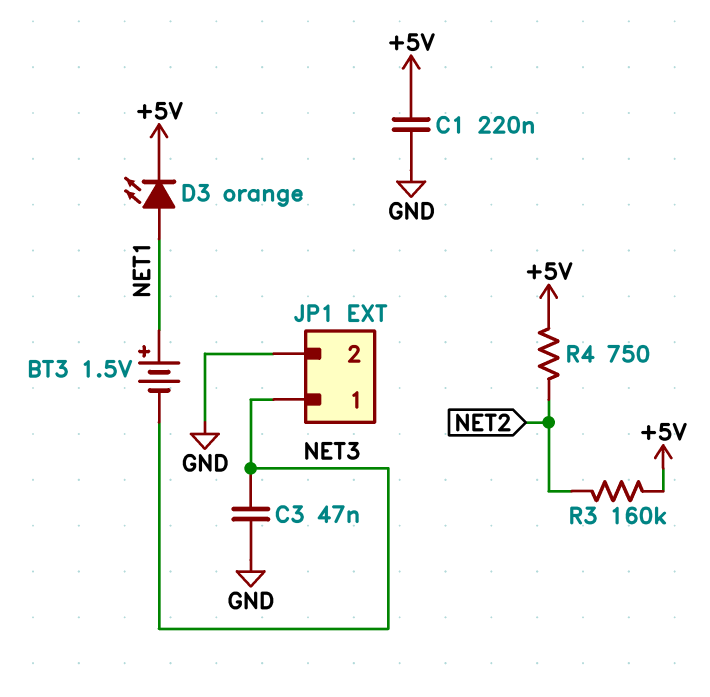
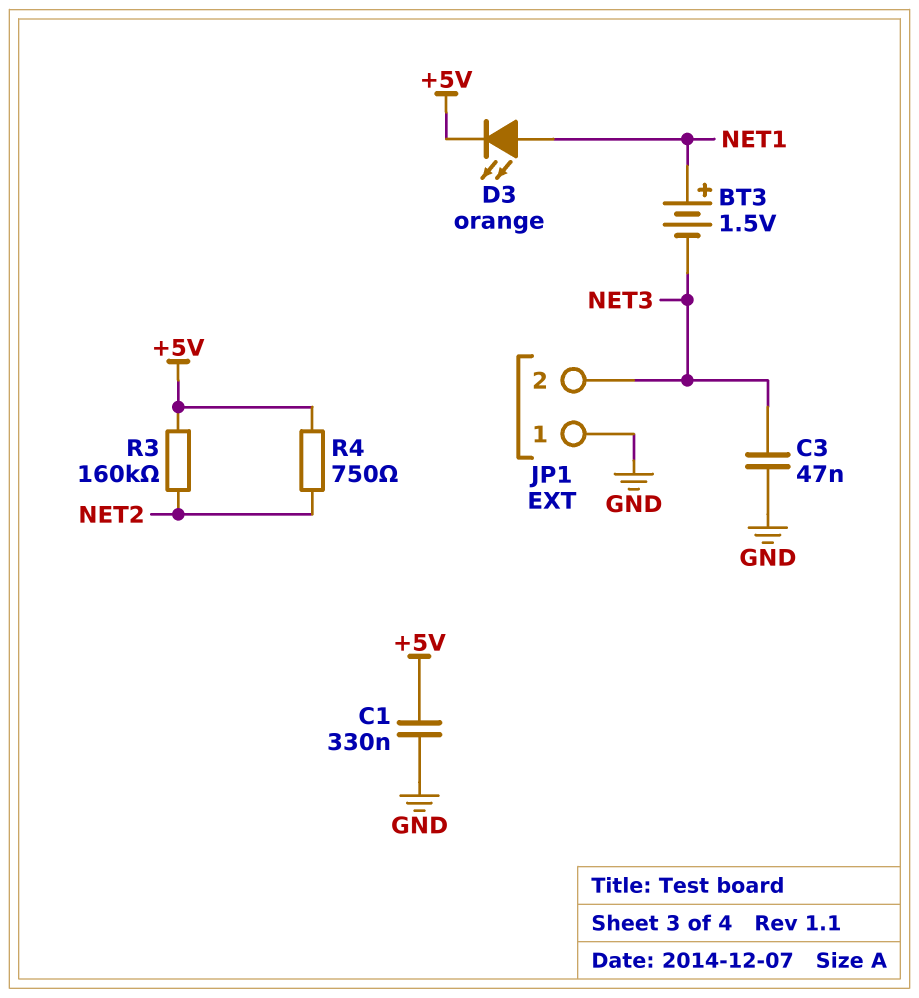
C1: 220nF (+5V, GND) -> 330nF (+5V, GND)
JP1 pin 1: NET3 -> GND
JP1 pin 2: GND -> NET3

